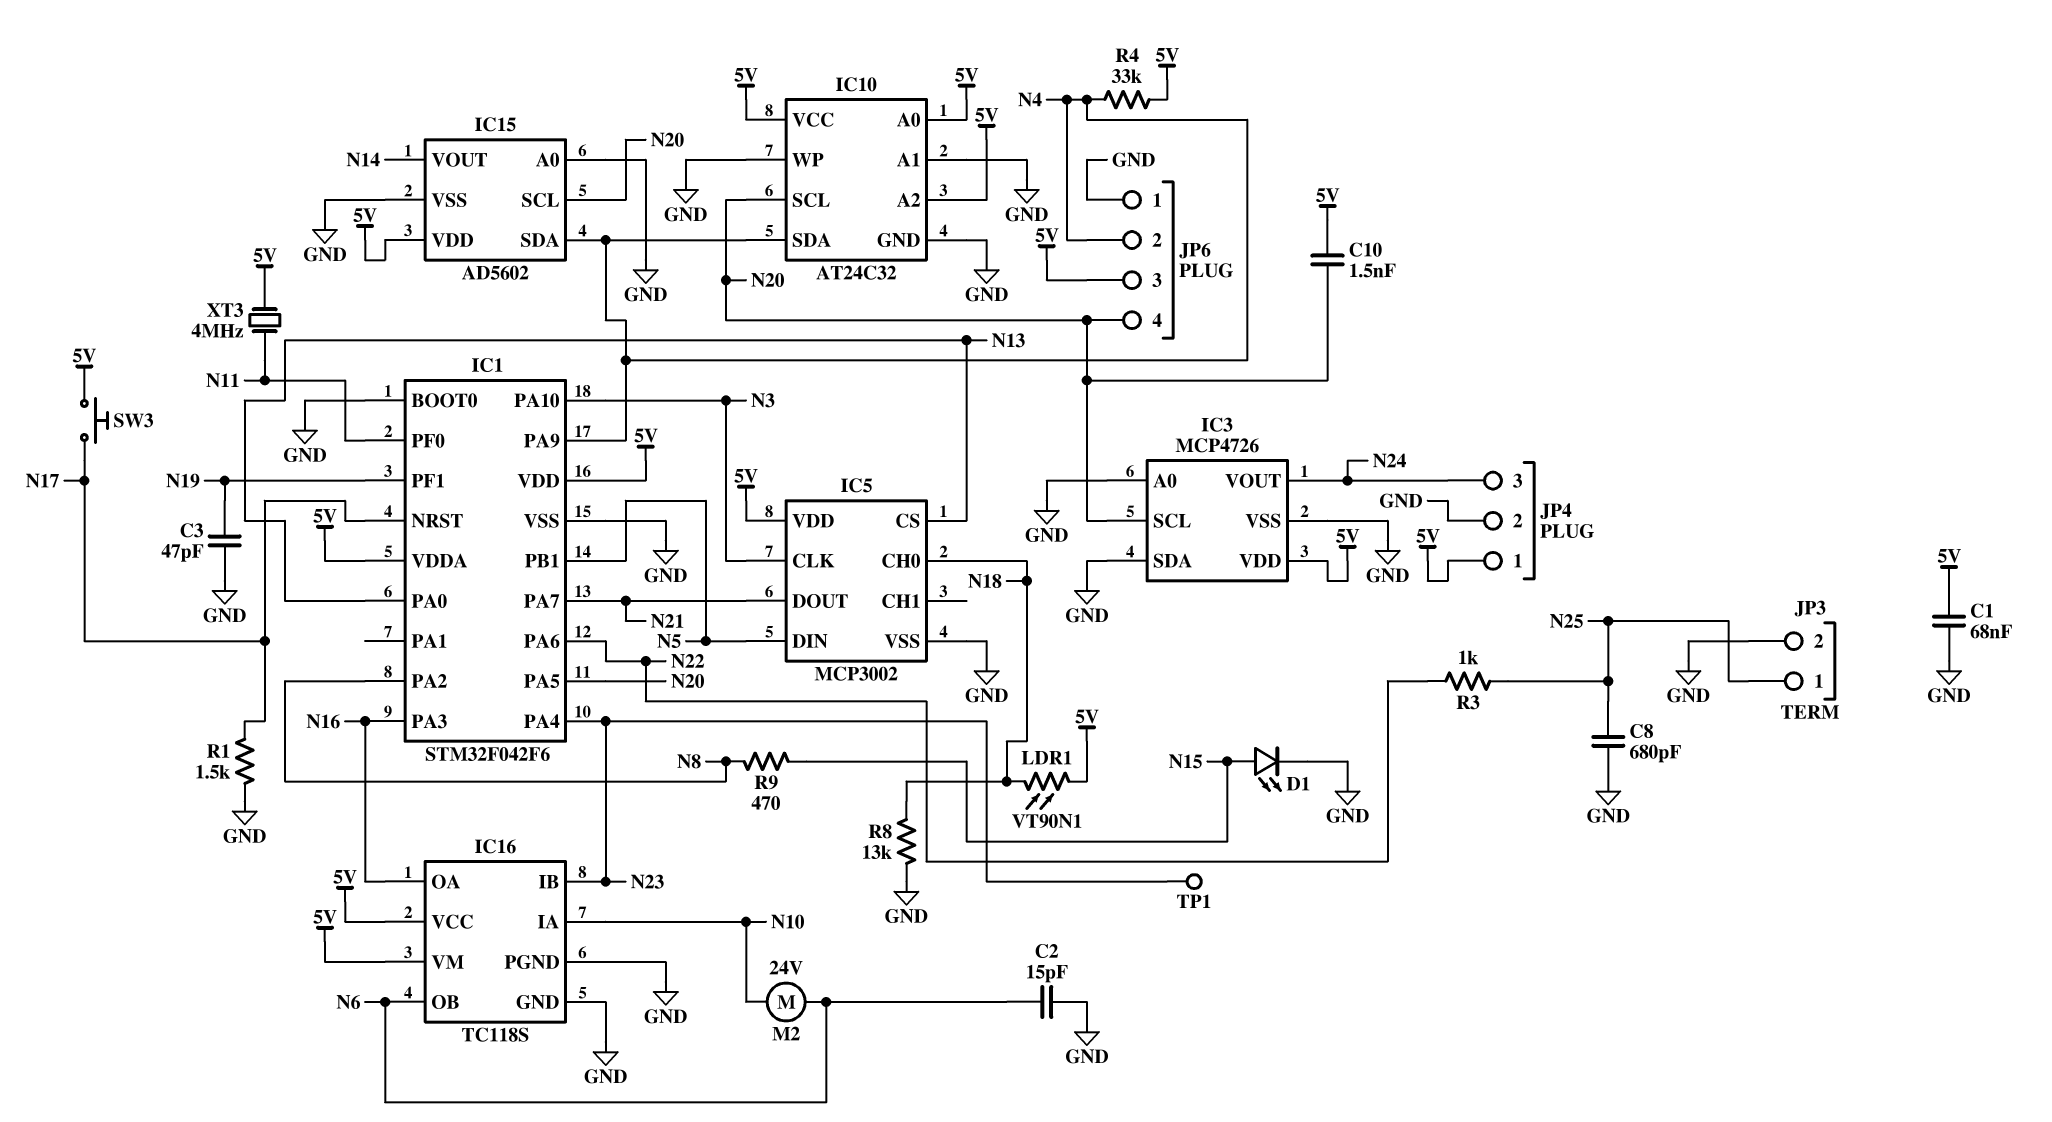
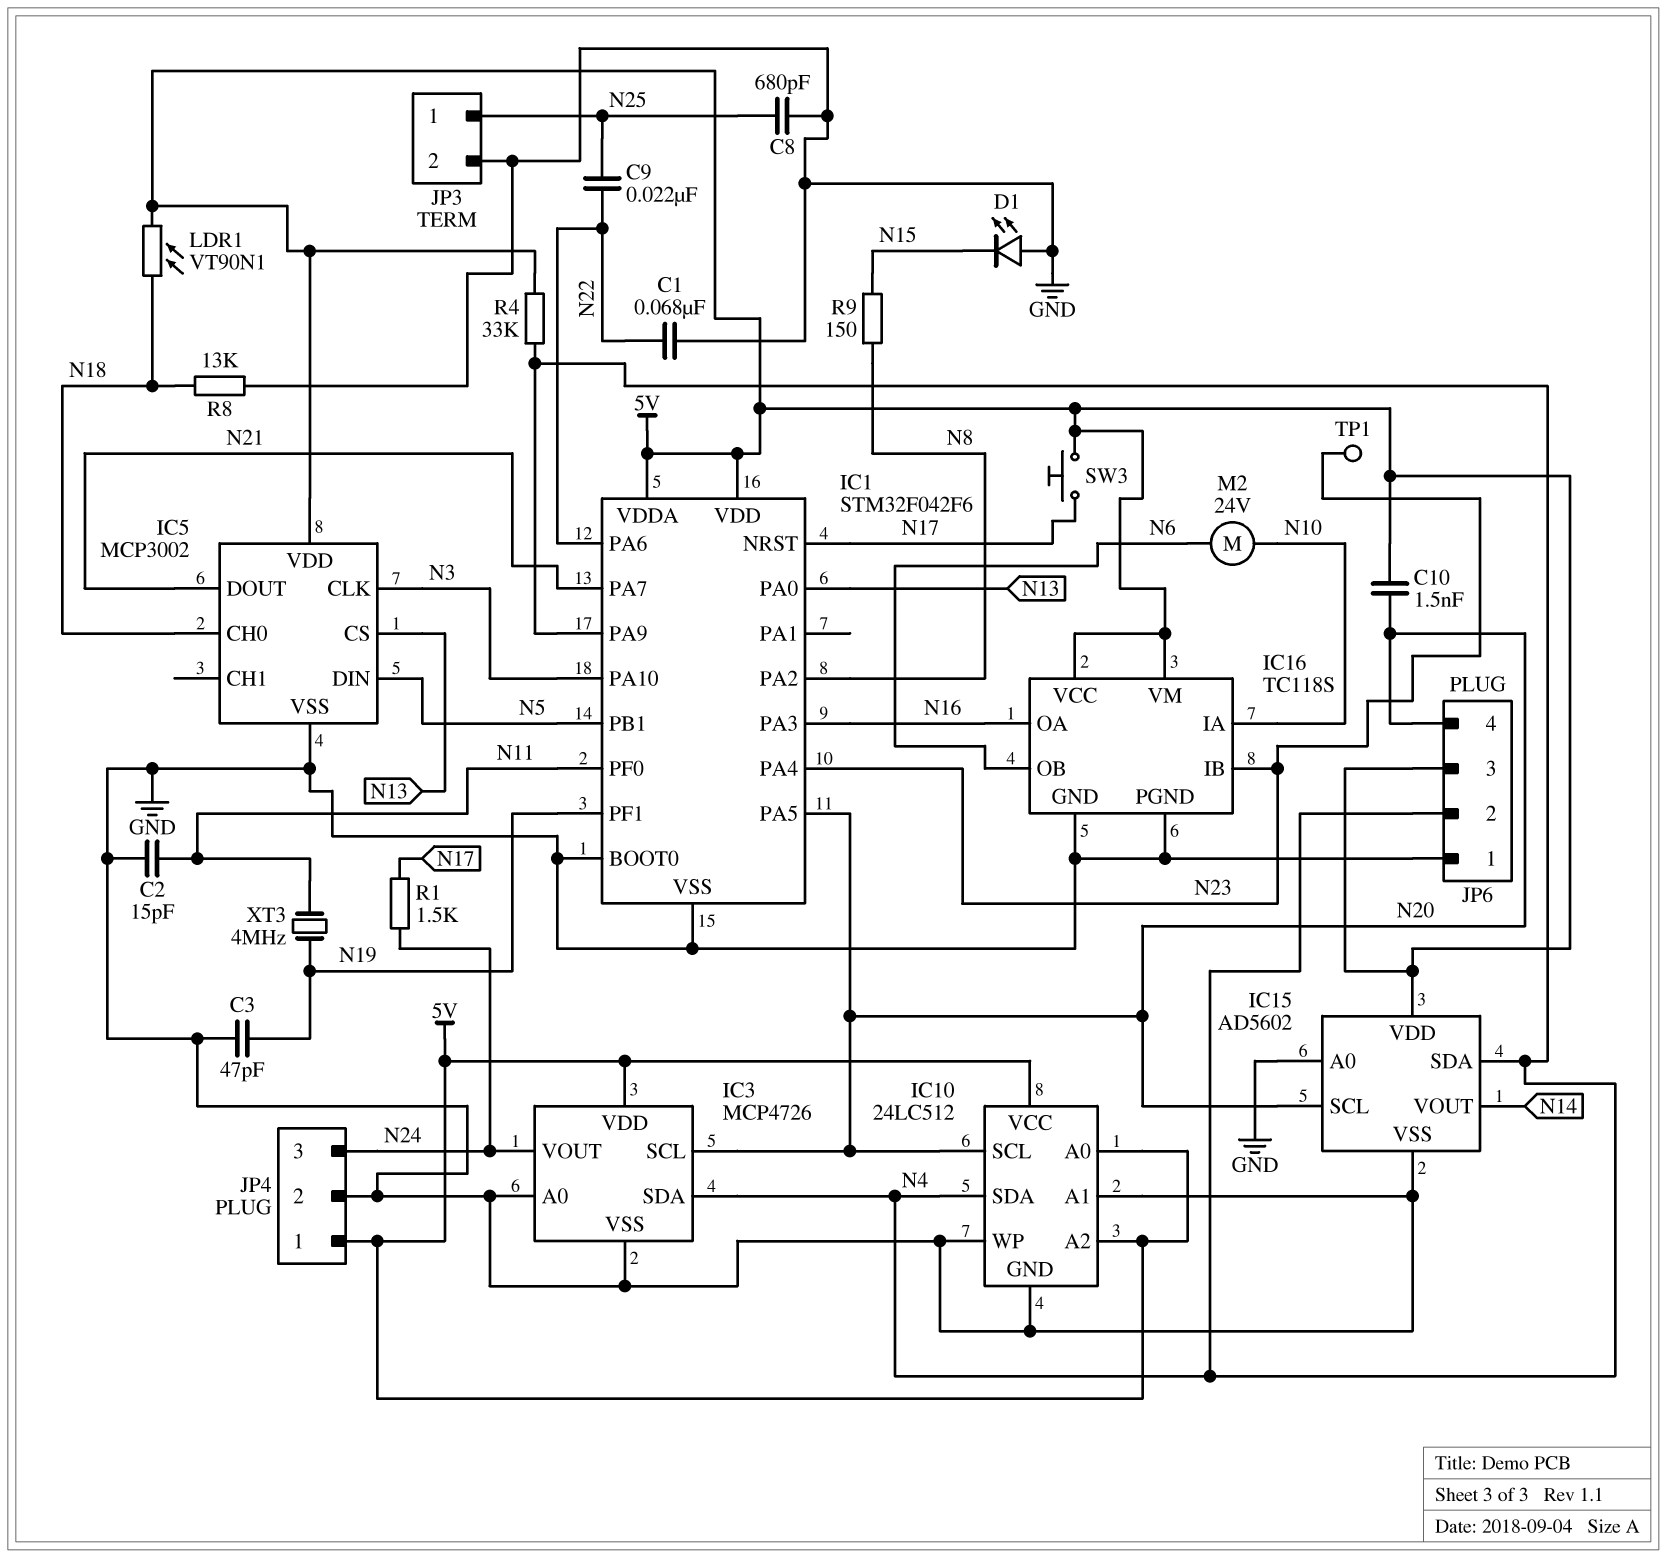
C1: 68nF (5V, GND) -> 68nF (GND, N22)
C2: 15pF (GND, N6) -> 15pF (GND, N11)
C9: none -> 22nF (N22, N25)
D1: LED (A N15, K GND) -> LED (A GND, K N15)
IC3 pin SDA: GND -> N4
IC10: AT24C32 -> 24LC512
R1: 1.5k (GND, N17) -> 1.5k (N17, N24)
R3: 1k (N22, N25) -> none
R9: 470 (N8, N15) -> 150 (N8, N15)
XT3: 4MHz (5V, N11) -> 4MHz (N11, N19)

